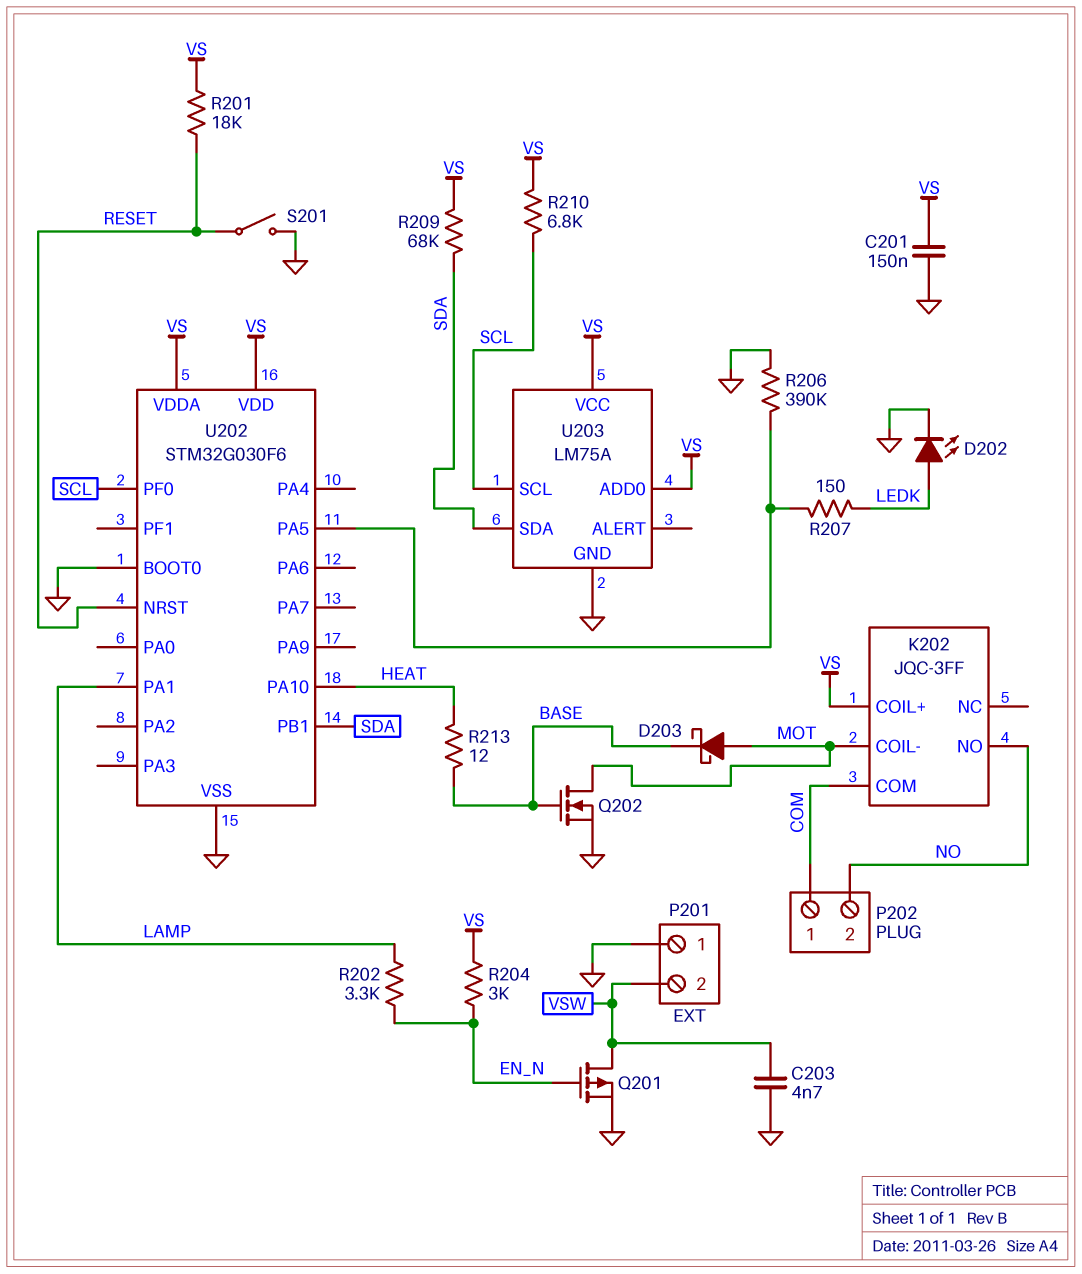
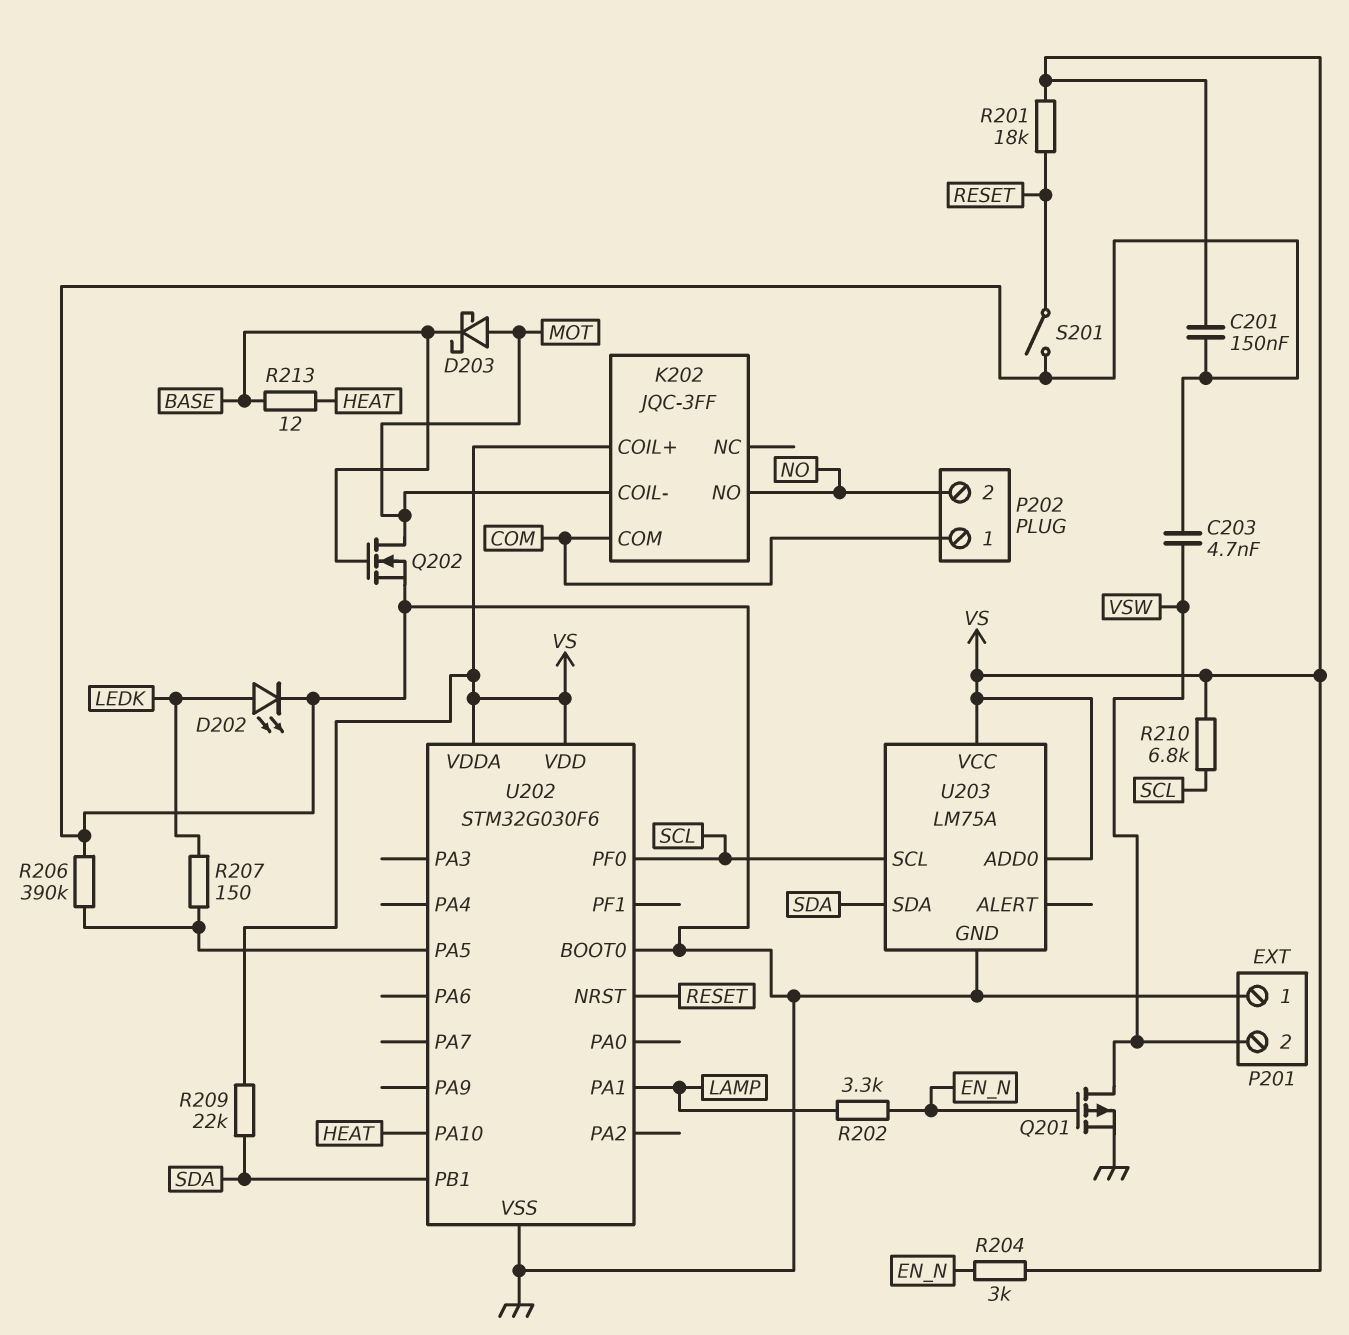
R209: 68k (SDA, VS) -> 22k (SDA, VS)

